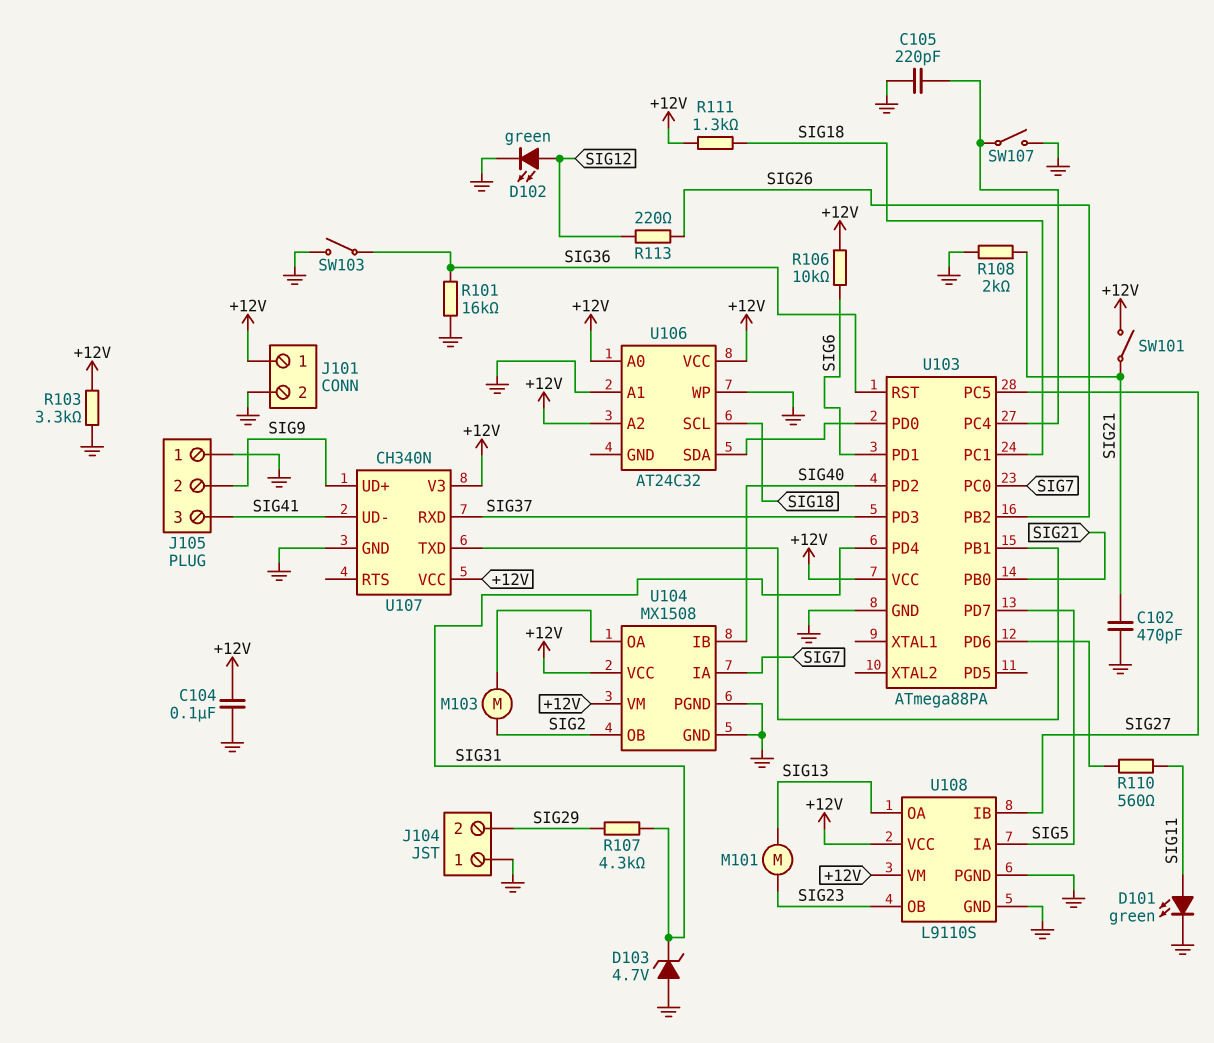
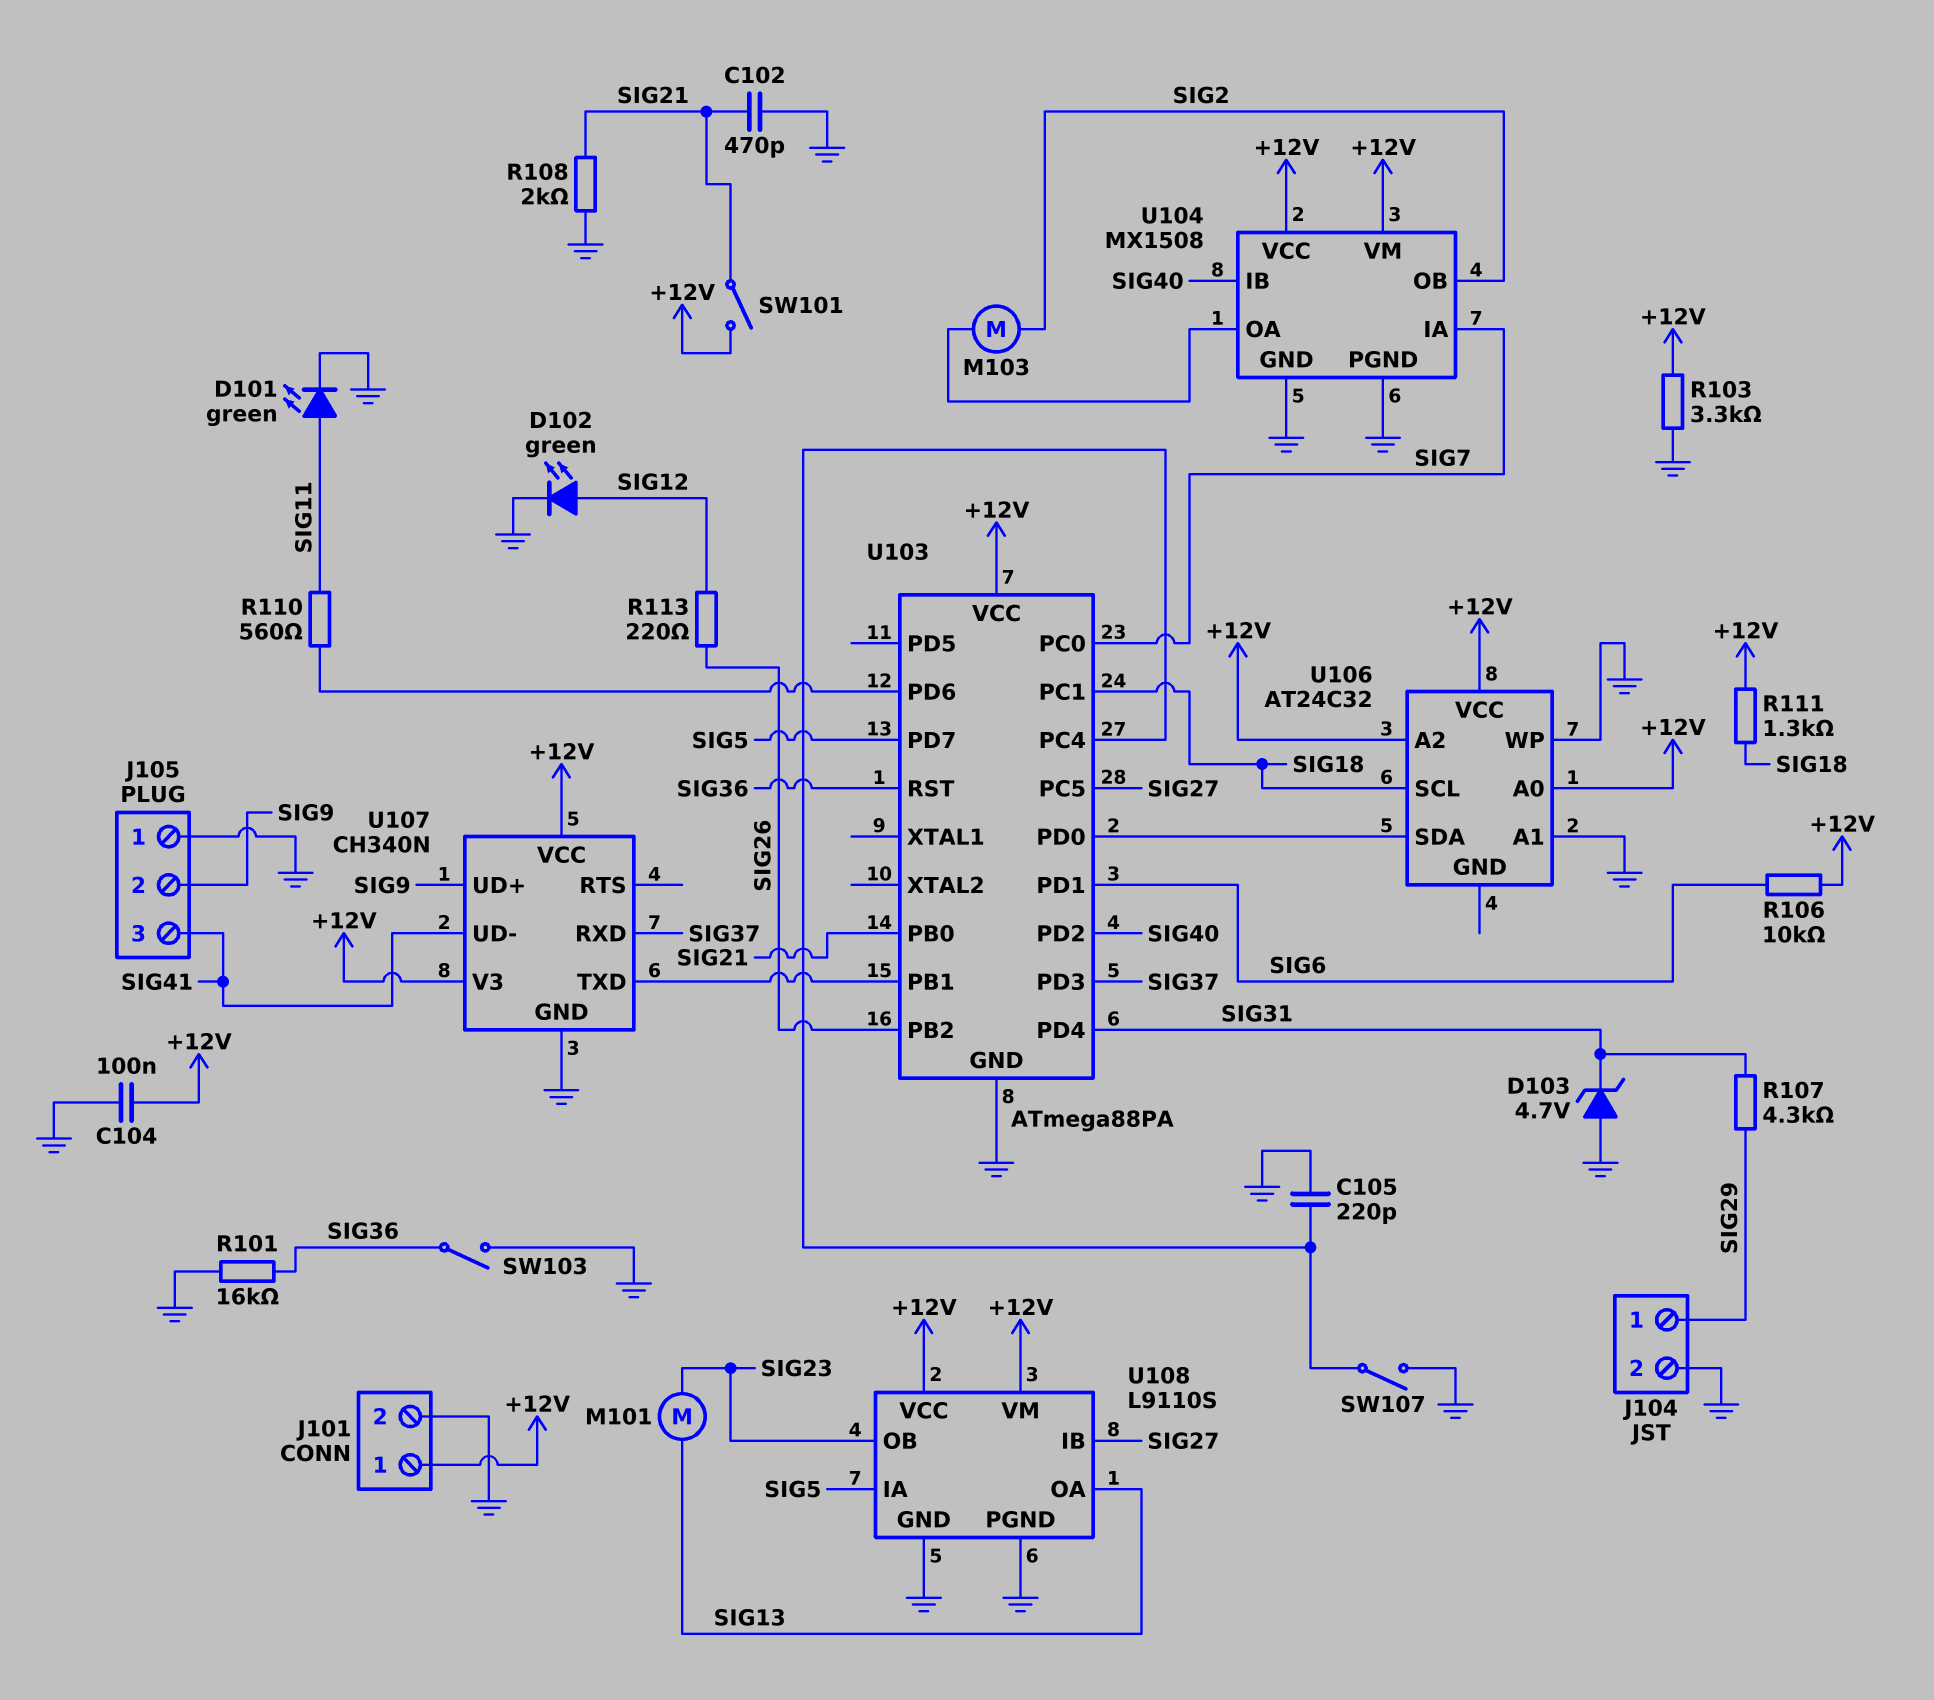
J104 pin 1: GND -> SIG29
J104 pin 2: SIG29 -> GND

